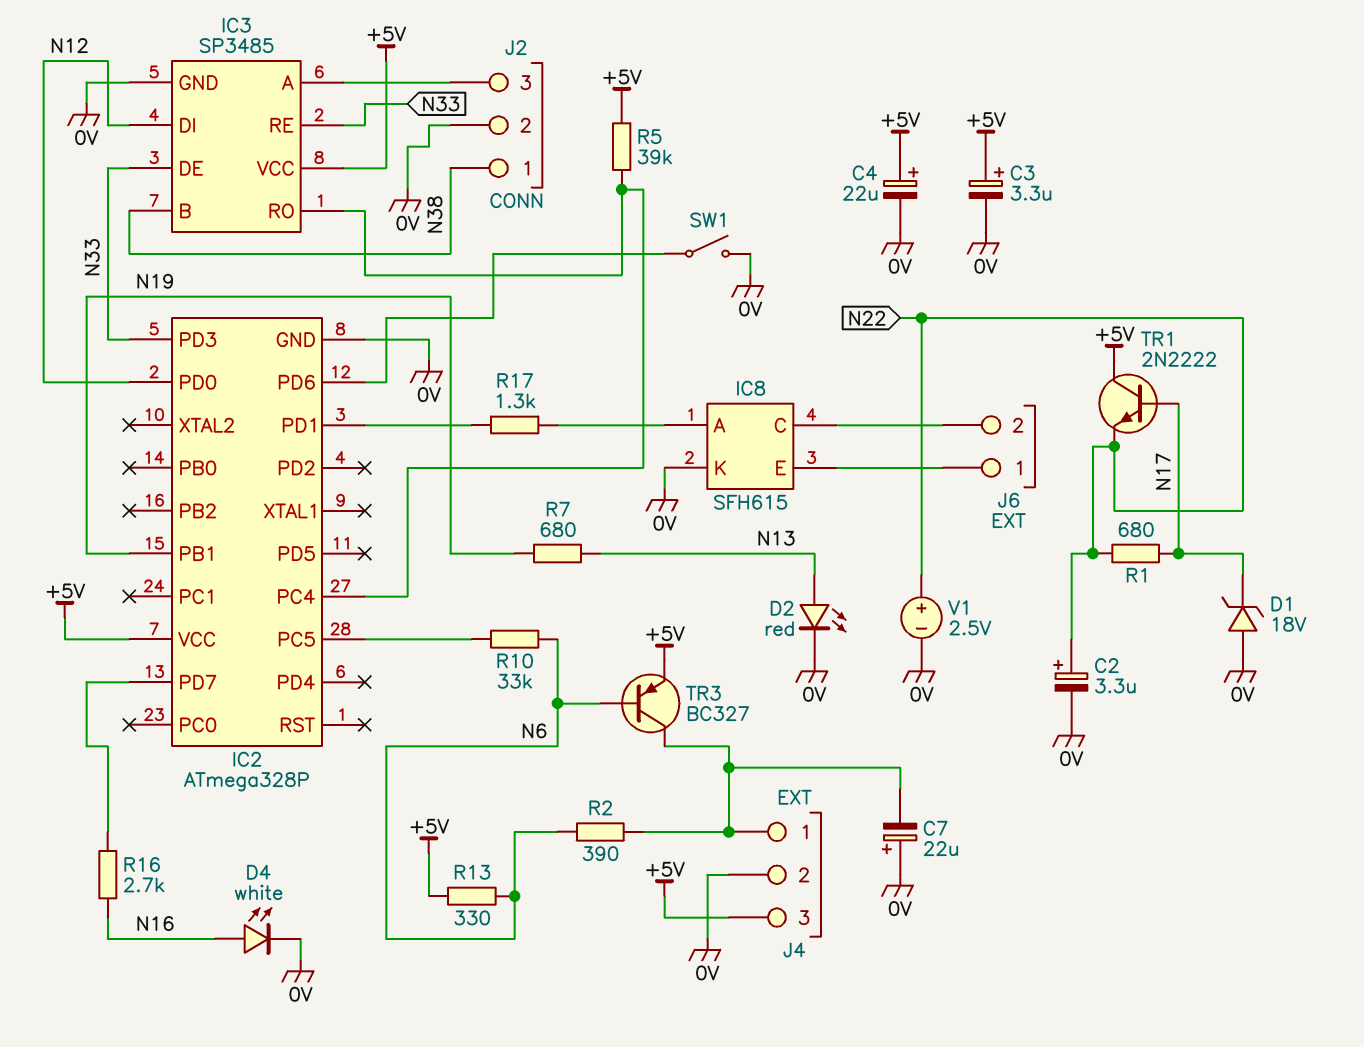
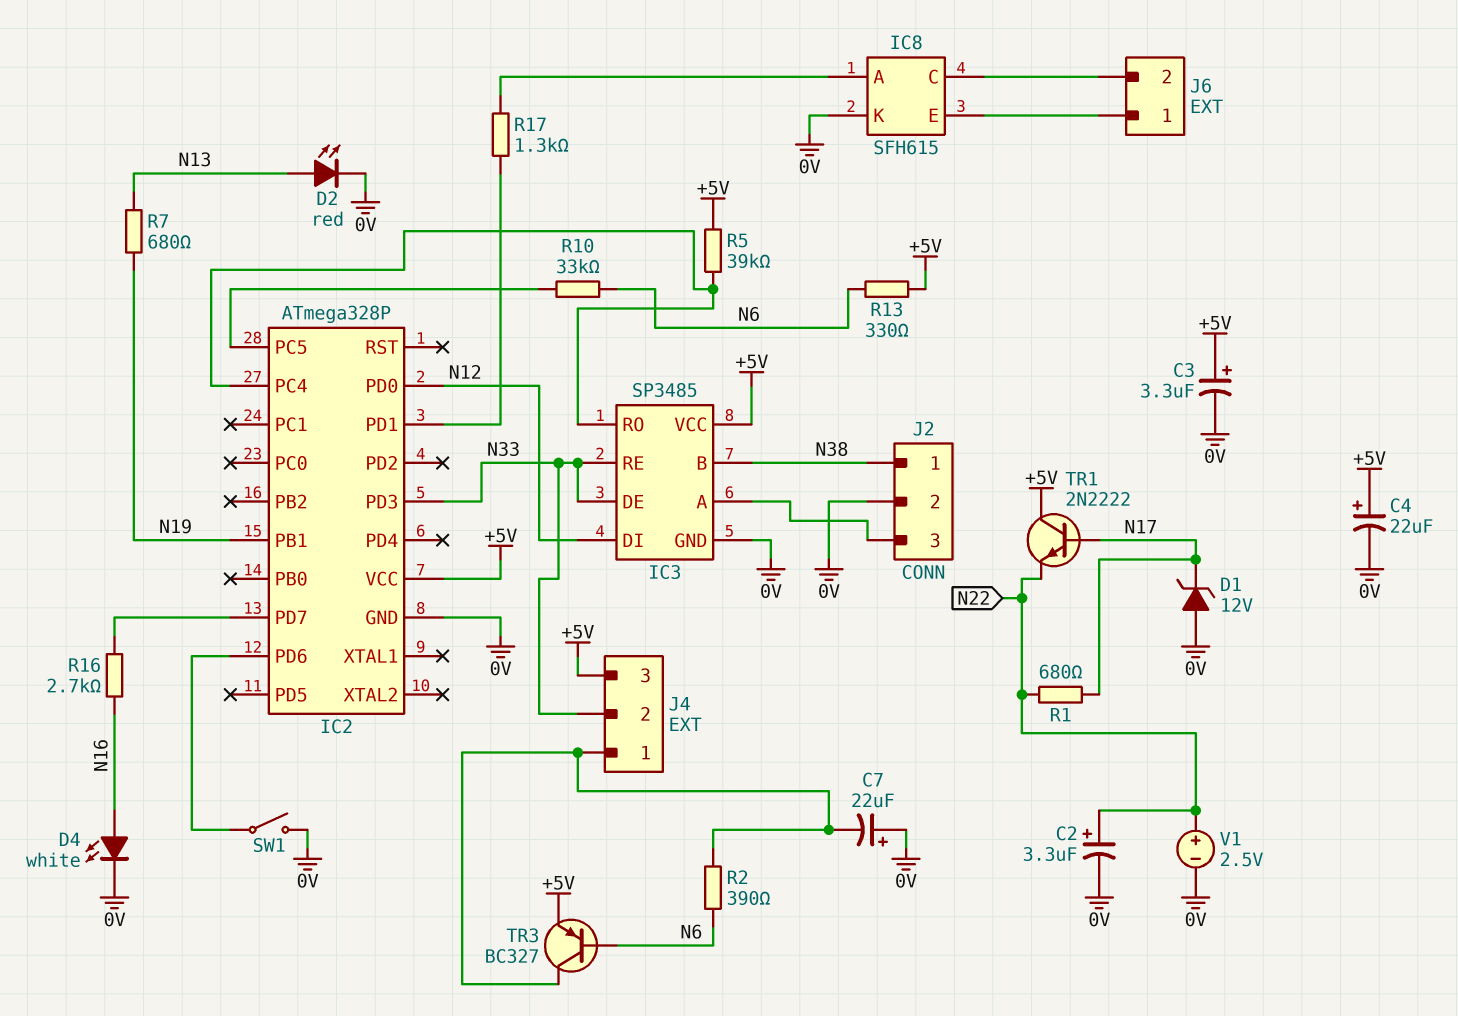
D1: zener 18V (A 0V, K N17) -> zener 12V (A 0V, K N17)
J4 pin 2: 0V -> N33

